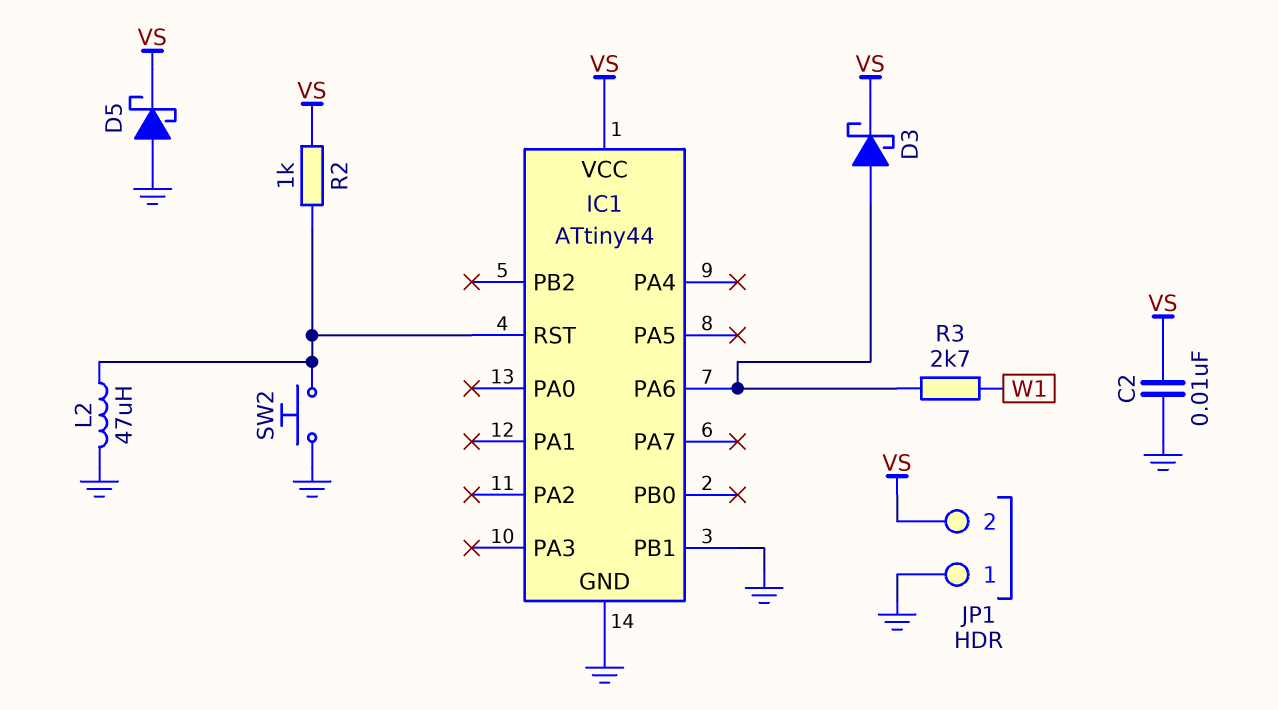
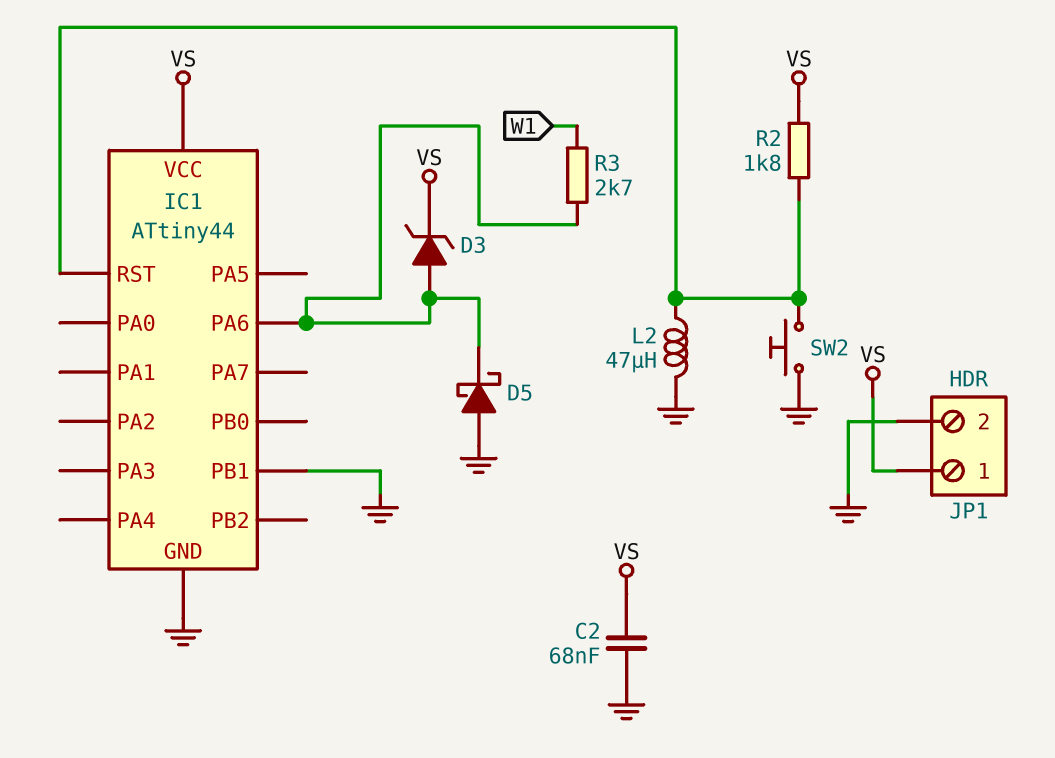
C2: 10nF (GND, VS) -> 68nF (GND, VS)
D3: schottky (A IC1/PA6, K VS) -> zener (A IC1/PA6, K VS)
D5: schottky (A GND, K VS) -> schottky (A GND, K IC1/PA6)
JP1 pin 1: GND -> VS
JP1 pin 2: VS -> GND
R2: 1k (IC1/RST, VS) -> 1.8k (IC1/RST, VS)

